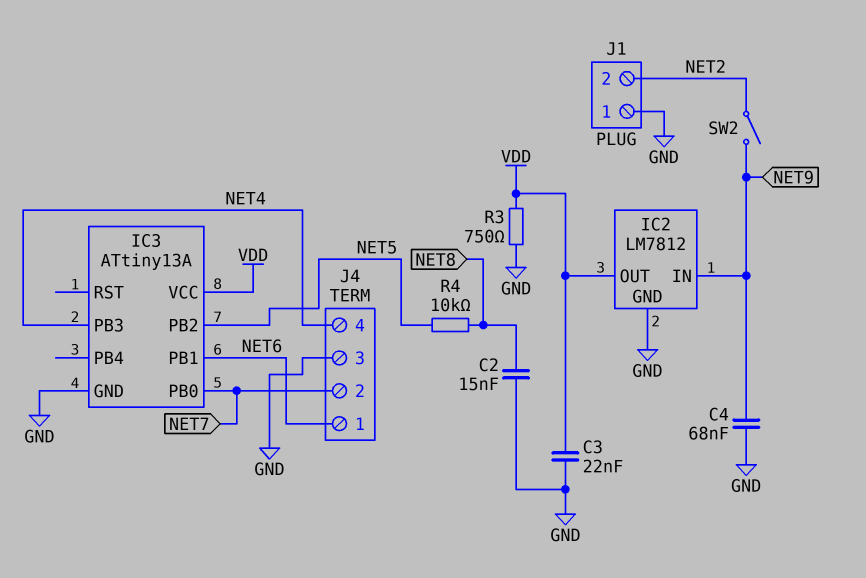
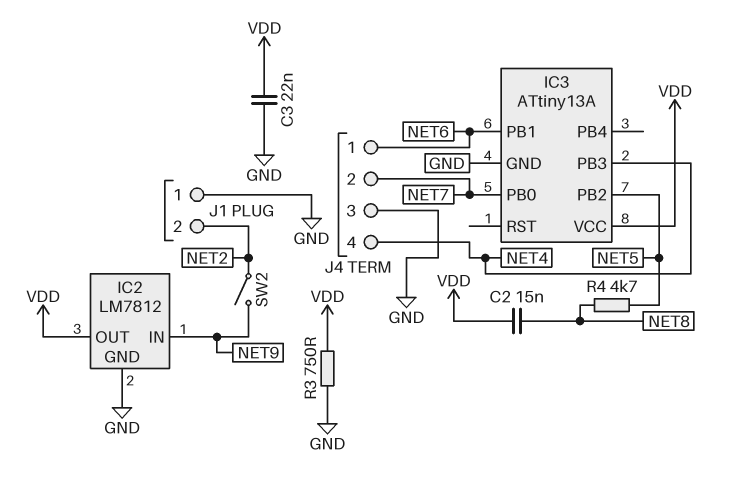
C2: 15nF (GND, NET8) -> 15nF (NET8, VDD)
C4: 68nF (GND, NET9) -> none
R4: 10k (NET5, NET8) -> 4.7k (NET5, NET8)

